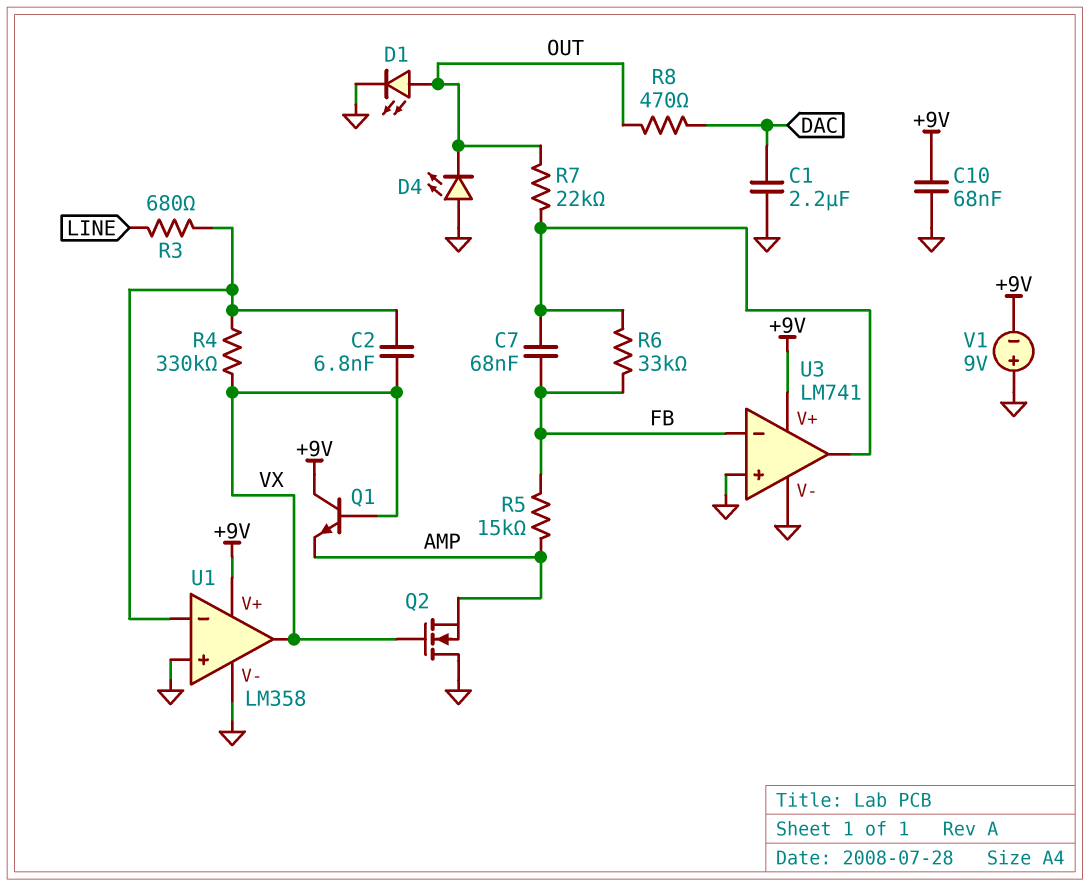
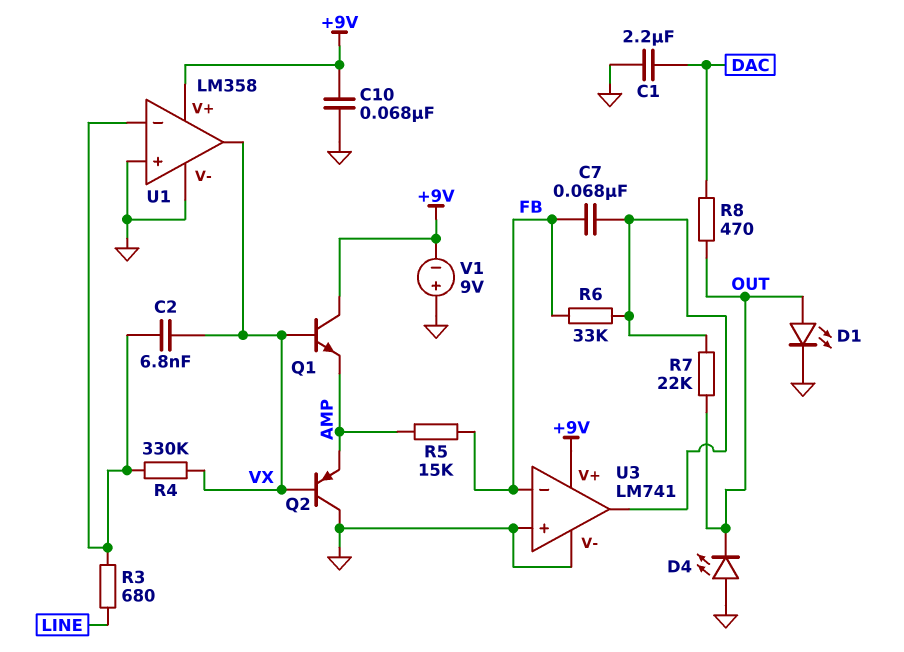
Q2: NMOS (G VX, D GND, S AMP) -> PNP (B VX, C GND, E AMP)

